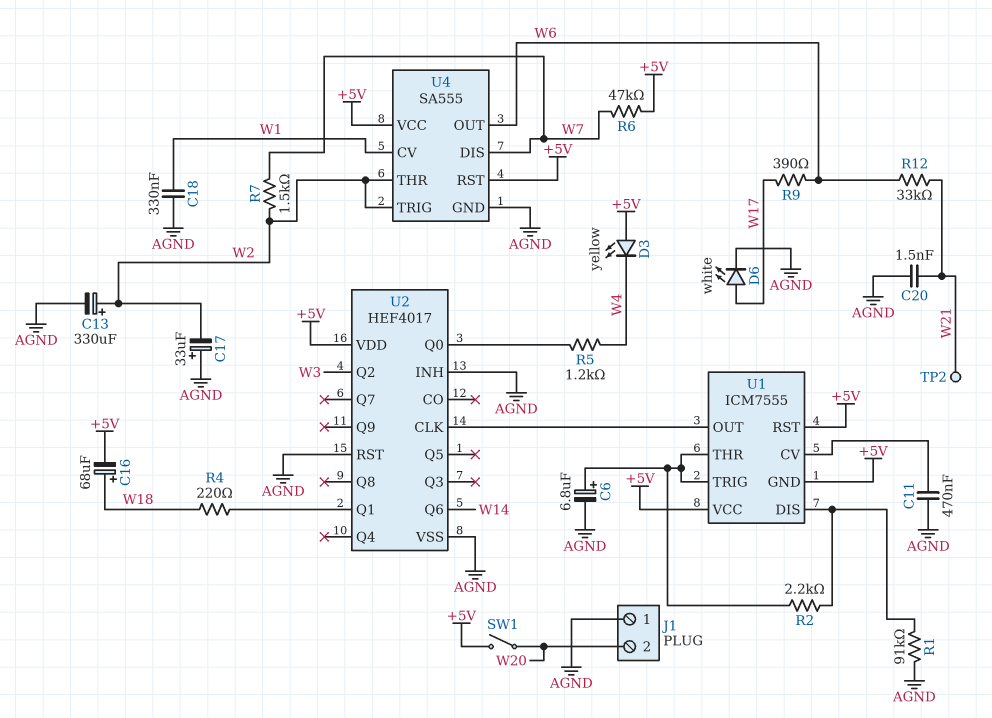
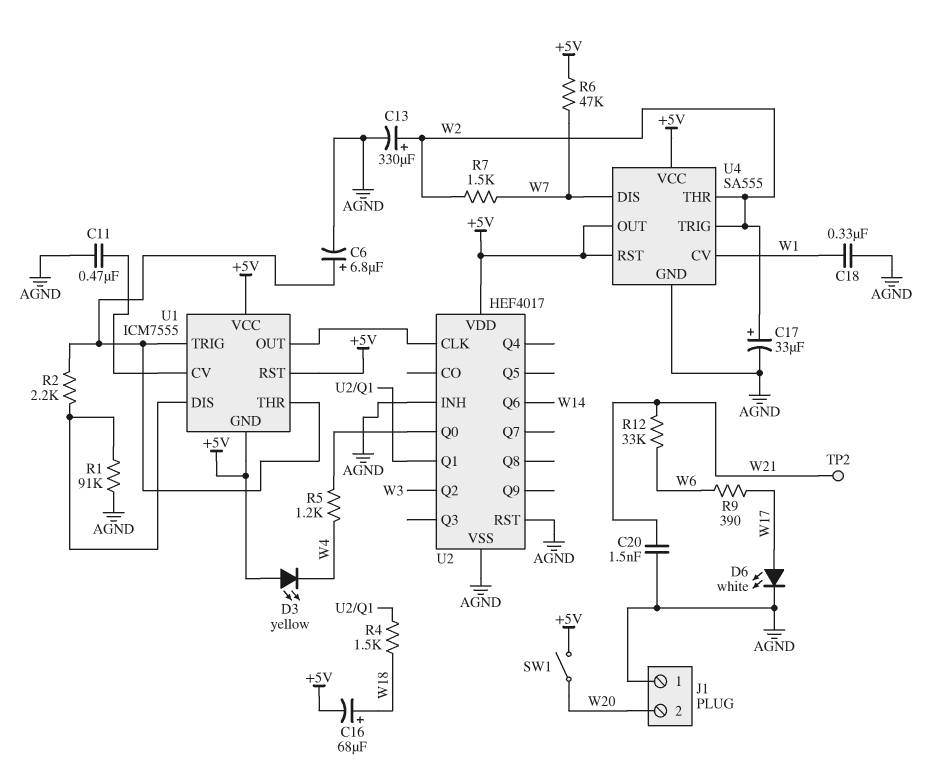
C17: 33uF (plus AGND, minus W2) -> 33uF (plus W2, minus AGND)
R4: 220 (U2/Q1, W18) -> 1.5k (U2/Q1, W18)
U4 pin OUT: W6 -> +5V

